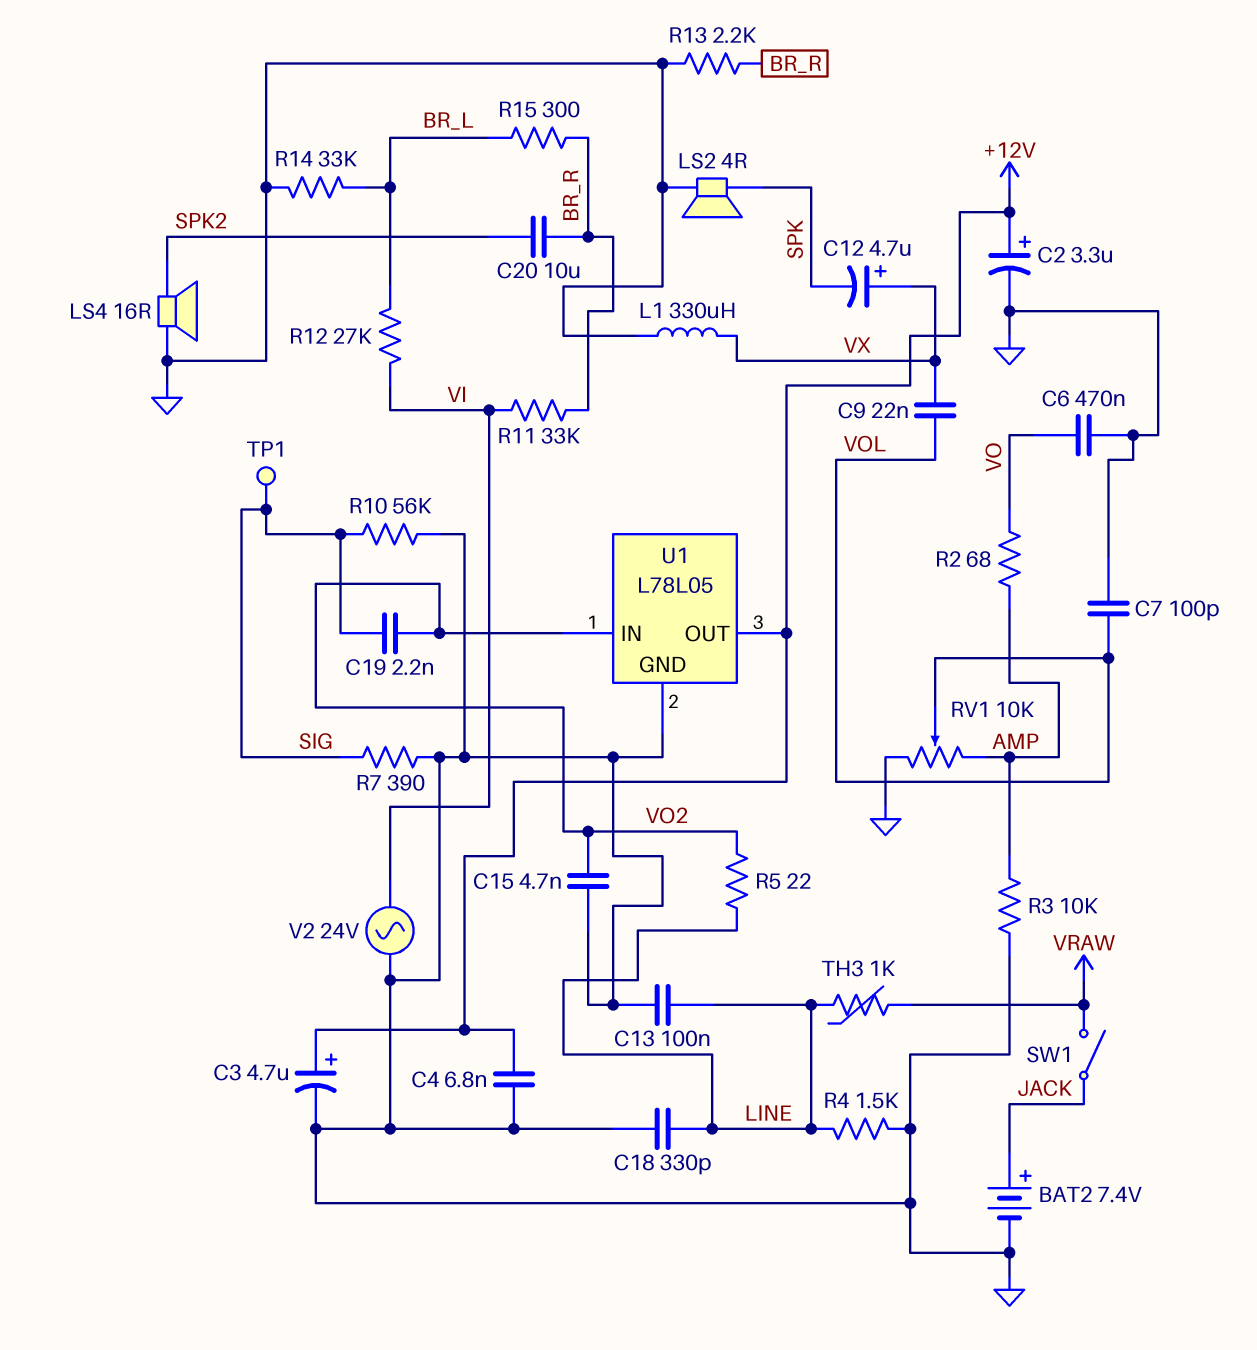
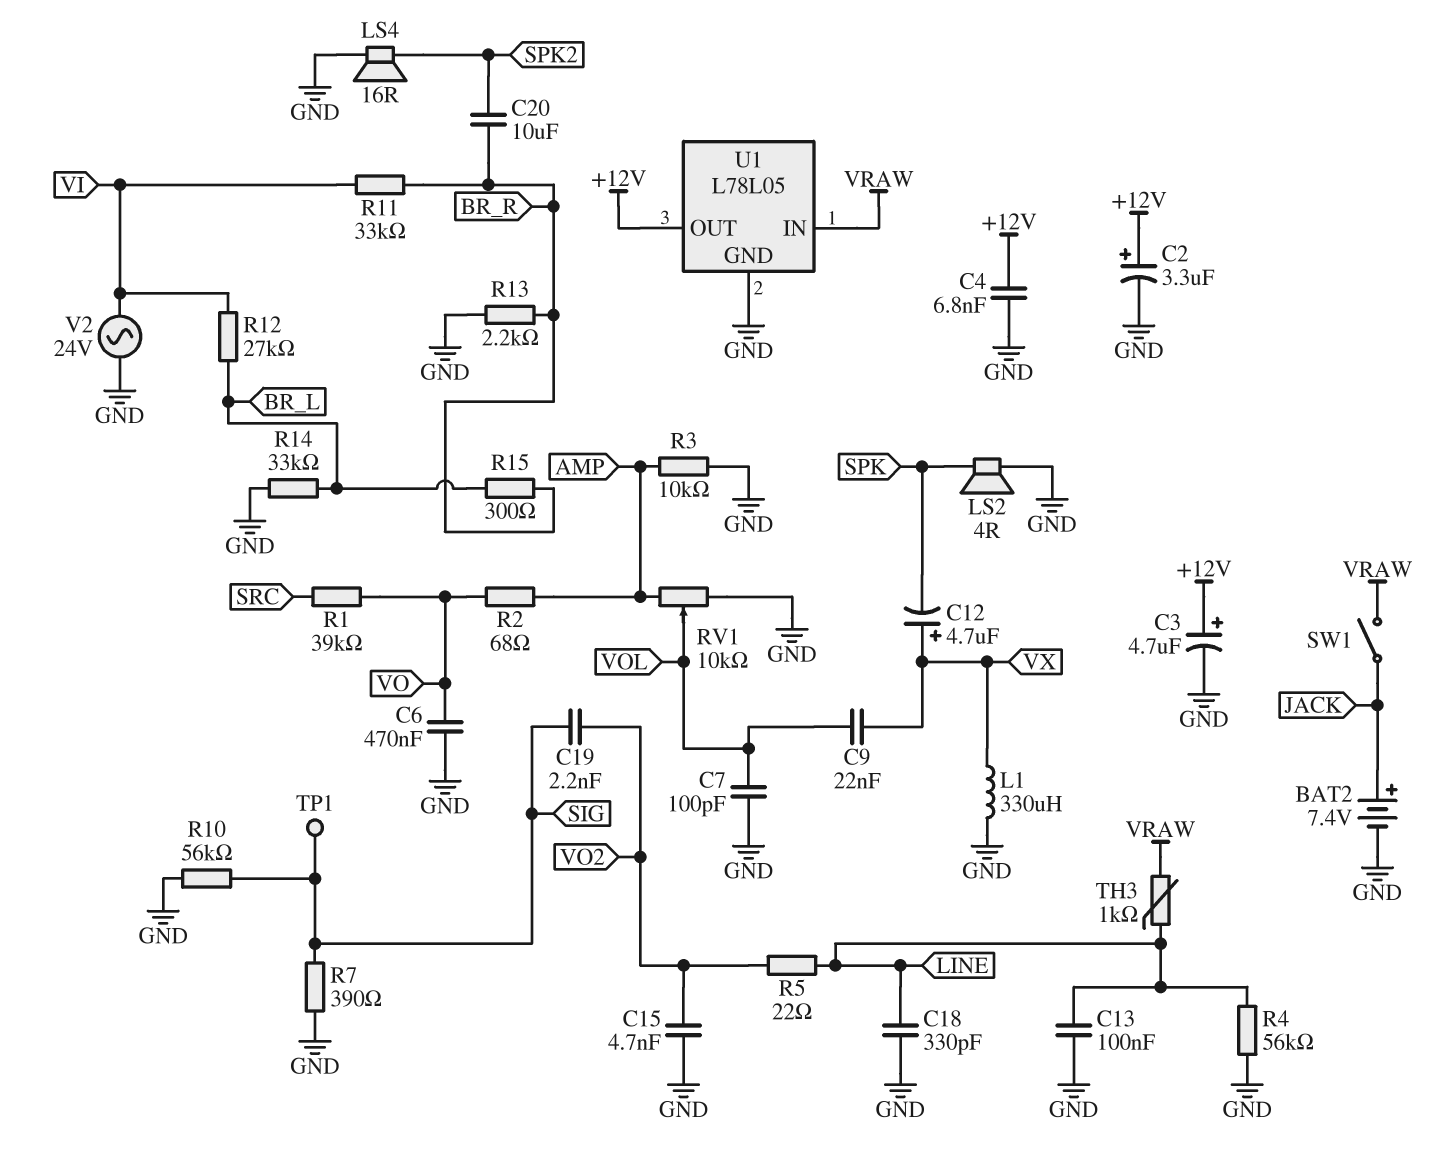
R1: none -> 39k (SRC, VO)
R4: 1.5k (GND, LINE) -> 56k (GND, LINE)
U1 pin IN: VO2 -> VRAW

